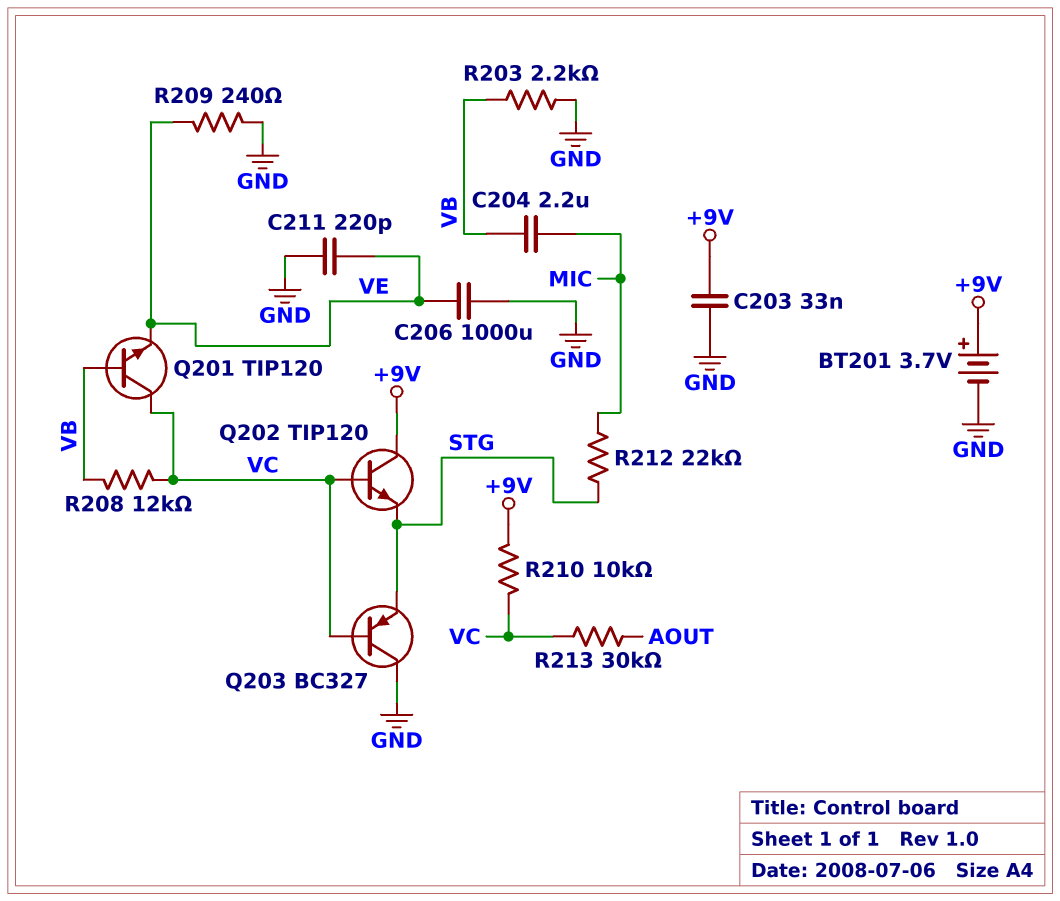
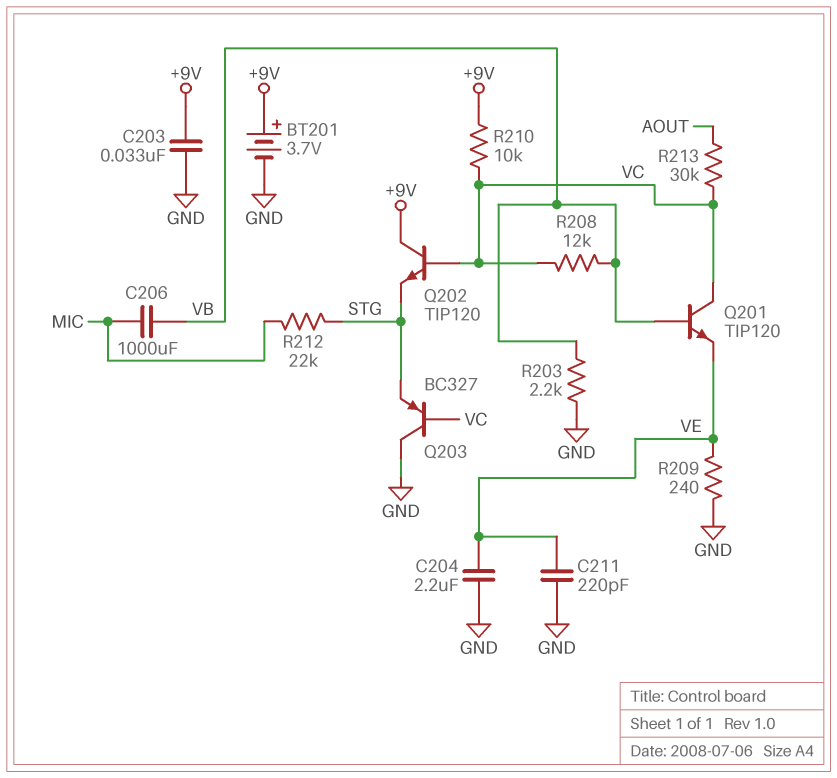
C204: 2.2uF (MIC, VB) -> 2.2uF (GND, VE)
C206: 1000uF (GND, VE) -> 1000uF (MIC, VB)

